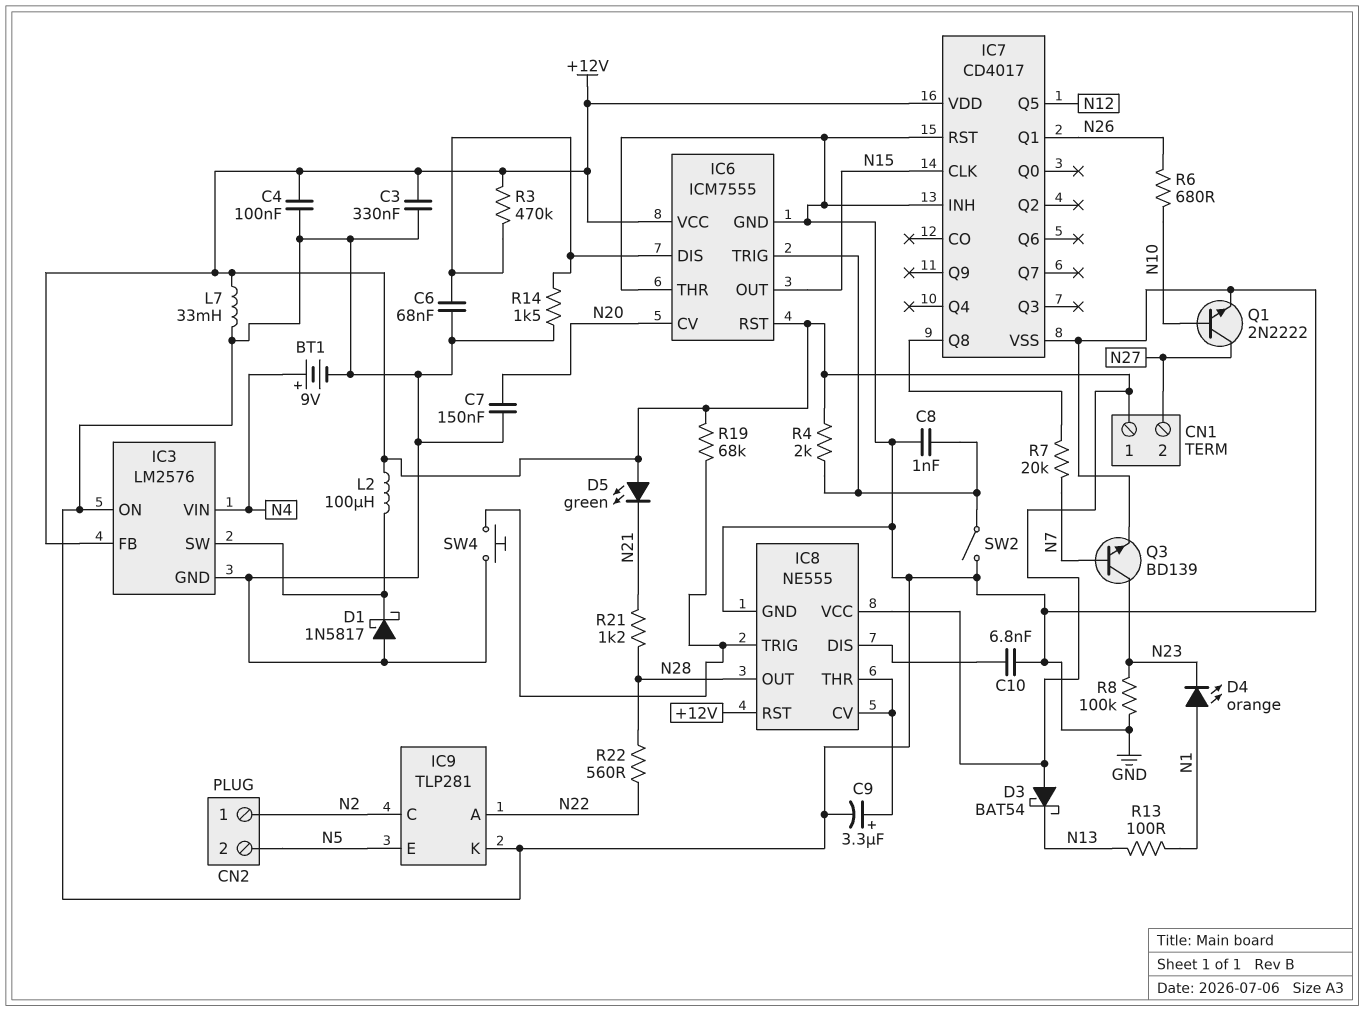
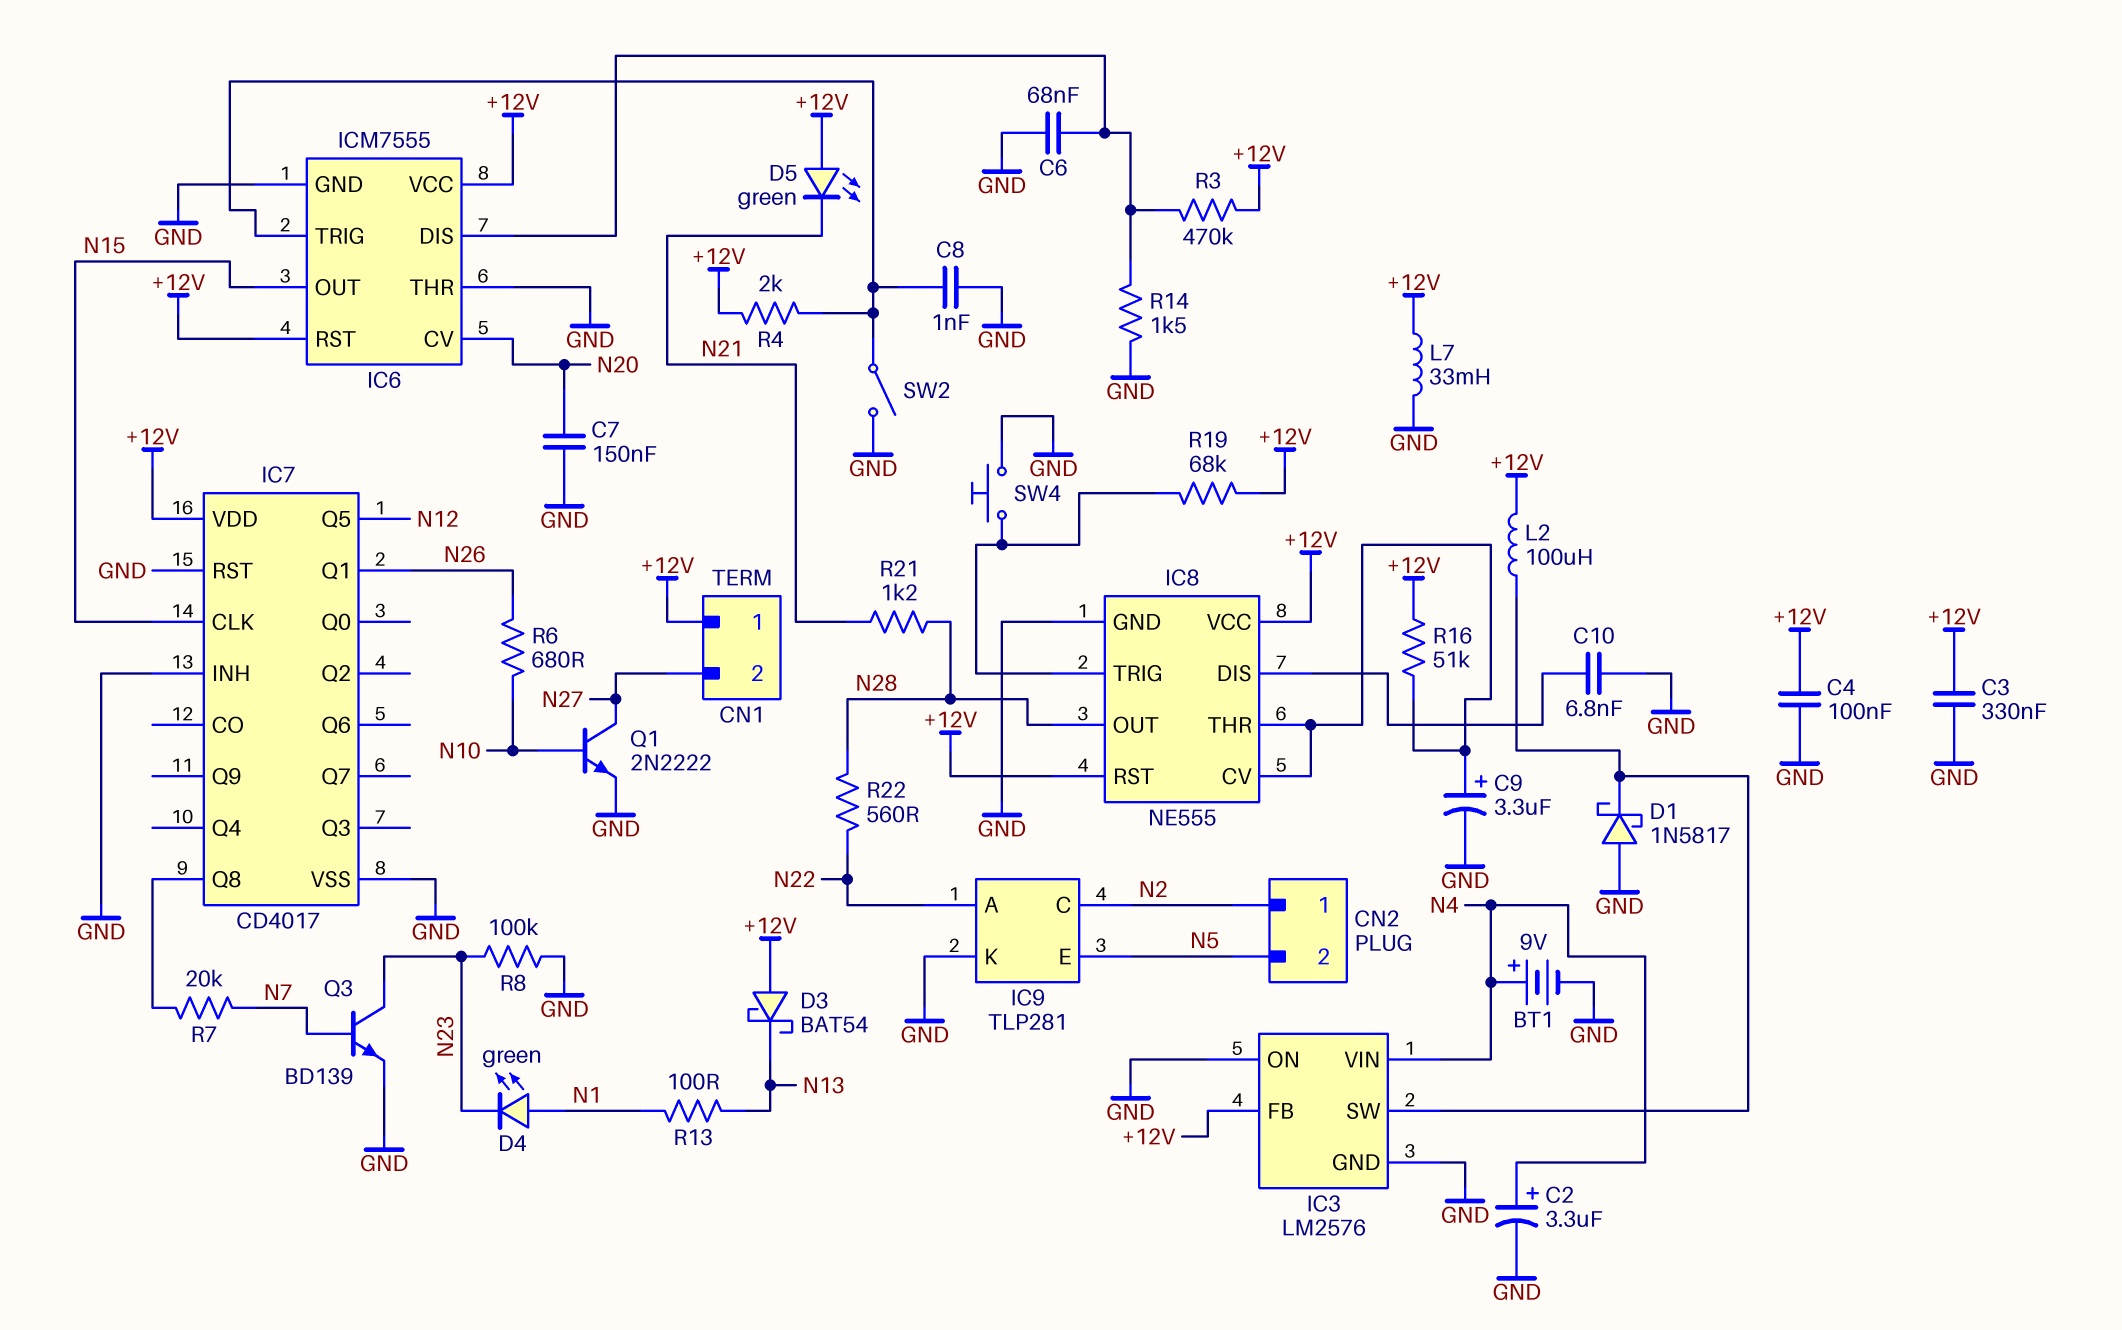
C2: none -> 3.3uF (plus N4, minus GND)
D4: LED orange (A N1, K N23) -> LED green (A N1, K N23)
R16: none -> 51k (+12V, IC8/CV)

